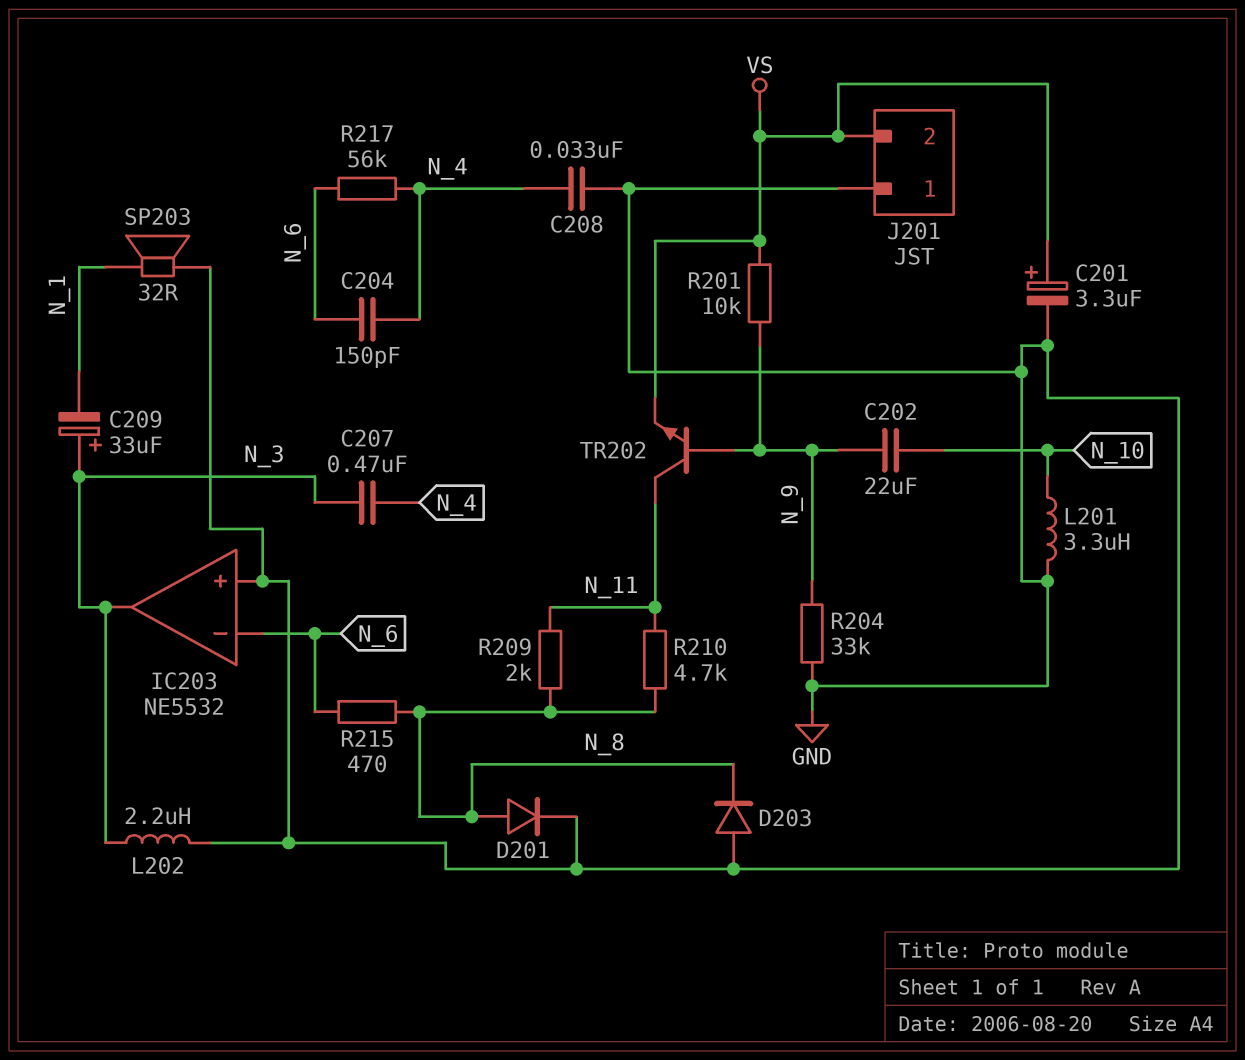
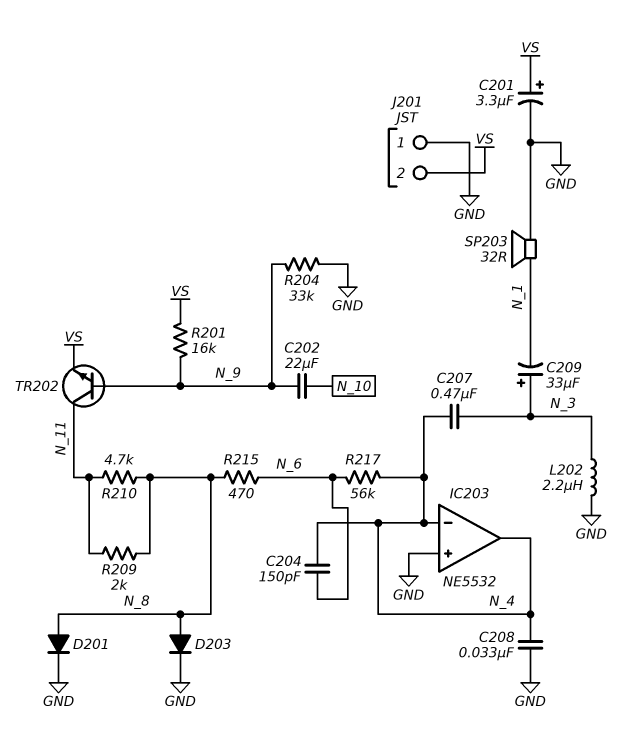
D203: diode (A GND, K N_8) -> diode (A N_8, K GND)
IC203 pin in-: N_6 -> N_4
IC203 pin out: N_3 -> N_4
L201: 3.3uH (GND, N_10) -> none
R201: 10k (N_9, VS) -> 16k (N_9, VS)

